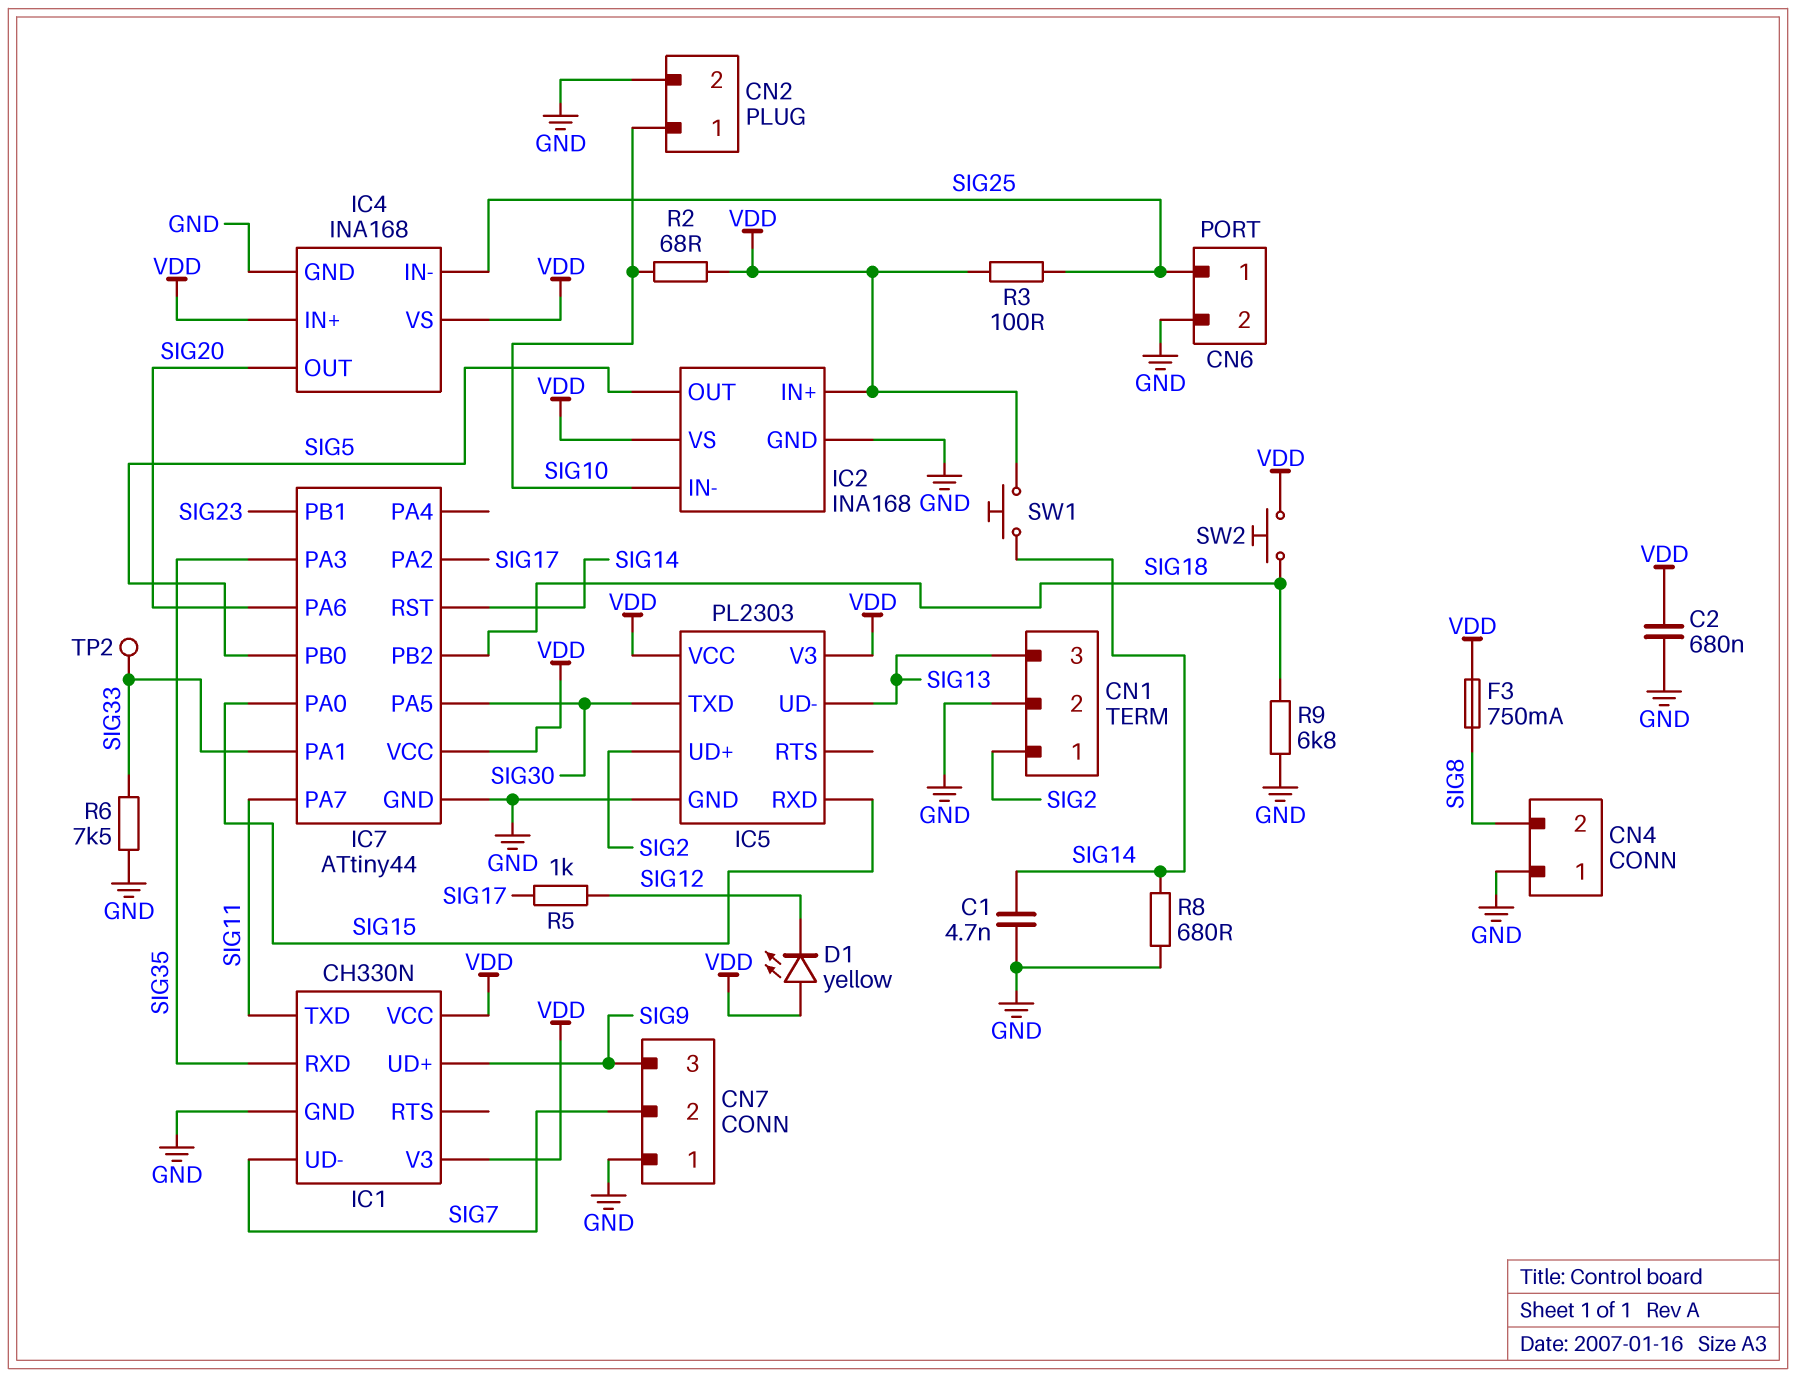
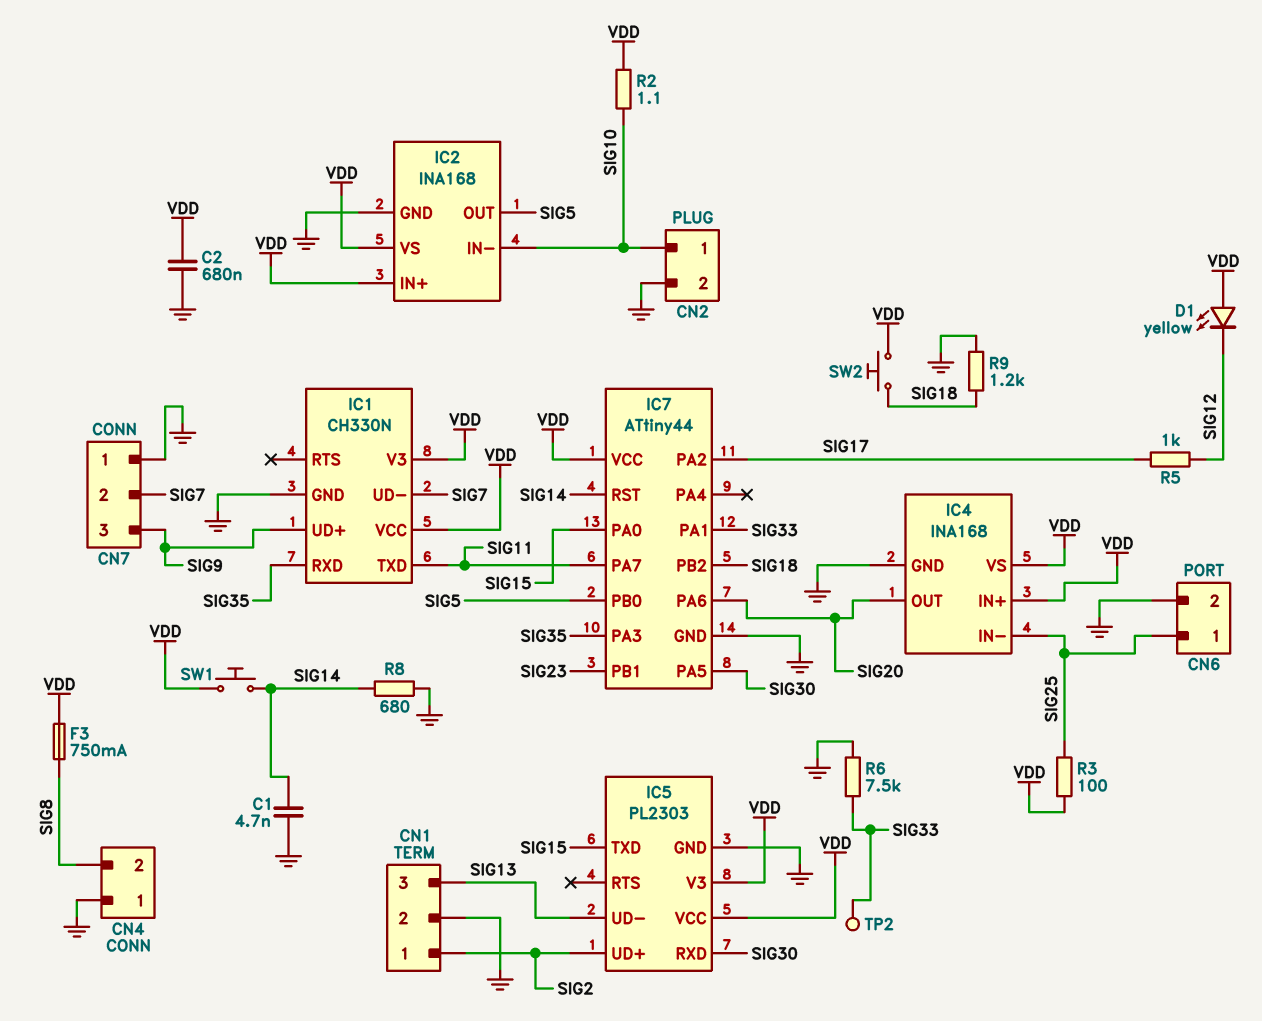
IC5 pin RXD: SIG15 -> SIG30
IC5 pin TXD: SIG30 -> SIG15
R2: 68 (SIG10, VDD) -> 1.1 (SIG10, VDD)
R9: 6.8k (GND, SIG18) -> 1.2k (GND, SIG18)

